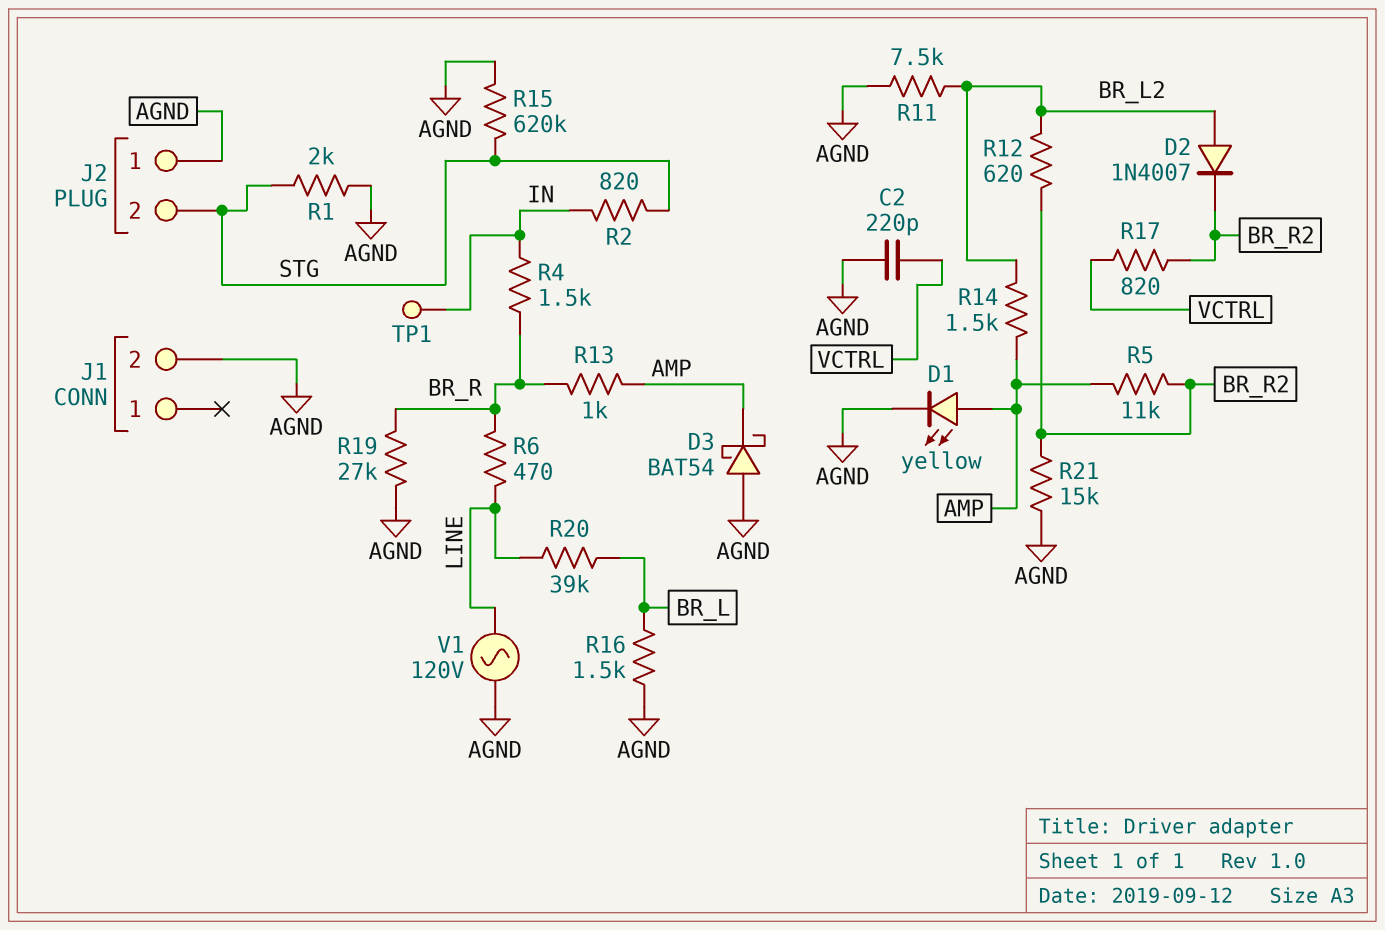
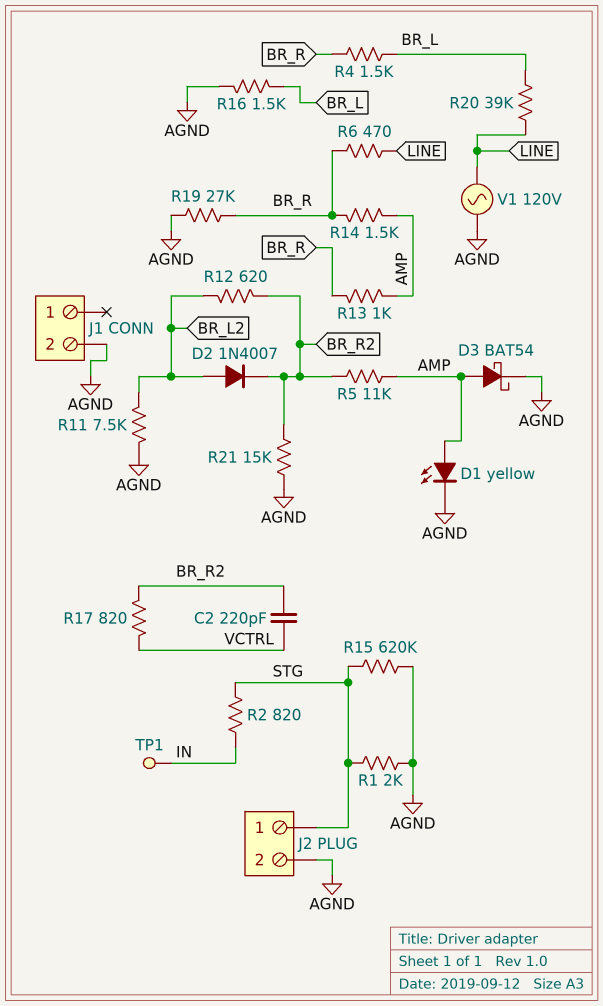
C2: 220pF (AGND, VCTRL) -> 220pF (BR_R2, VCTRL)
D3: schottky BAT54 (A AGND, K AMP) -> schottky BAT54 (A AMP, K AGND)
J2 pin 1: AGND -> STG
J2 pin 2: STG -> AGND
R4: 1.5k (BR_R, IN) -> 1.5k (BR_L, BR_R)
R14: 1.5k (AMP, BR_L2) -> 1.5k (AMP, BR_R)

